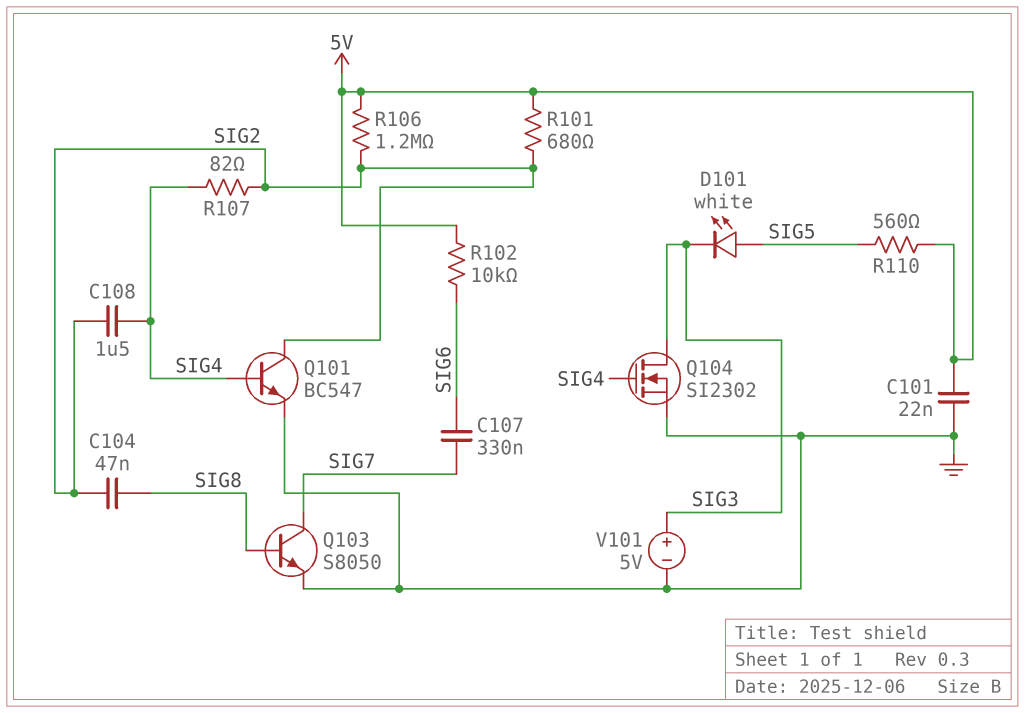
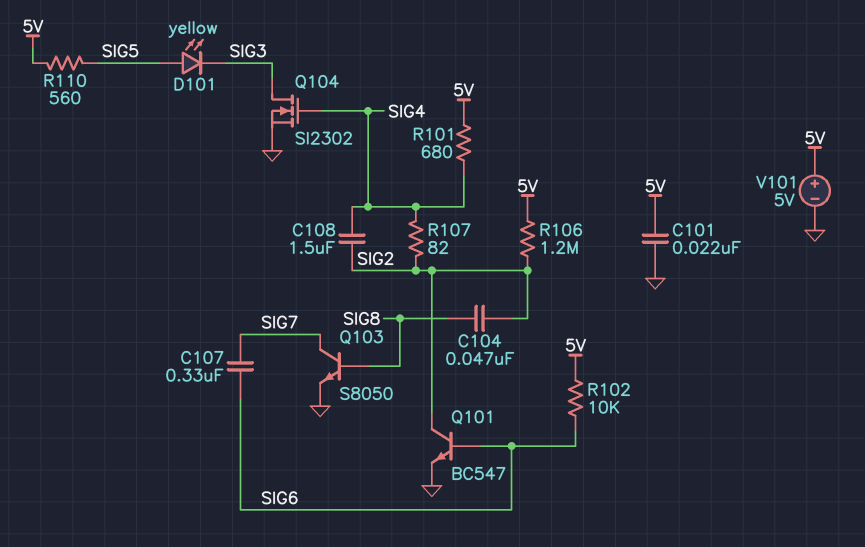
D101: LED white (A SIG5, K SIG3) -> LED yellow (A SIG5, K SIG3)
Q101: NPN BC547 (B SIG4, C SIG2, E GND) -> NPN BC547 (B SIG6, C SIG2, E GND)
R101: 680 (5V, SIG2) -> 680 (5V, SIG4)
V101: 5V (plus SIG3, minus GND) -> 5V (plus 5V, minus GND)

